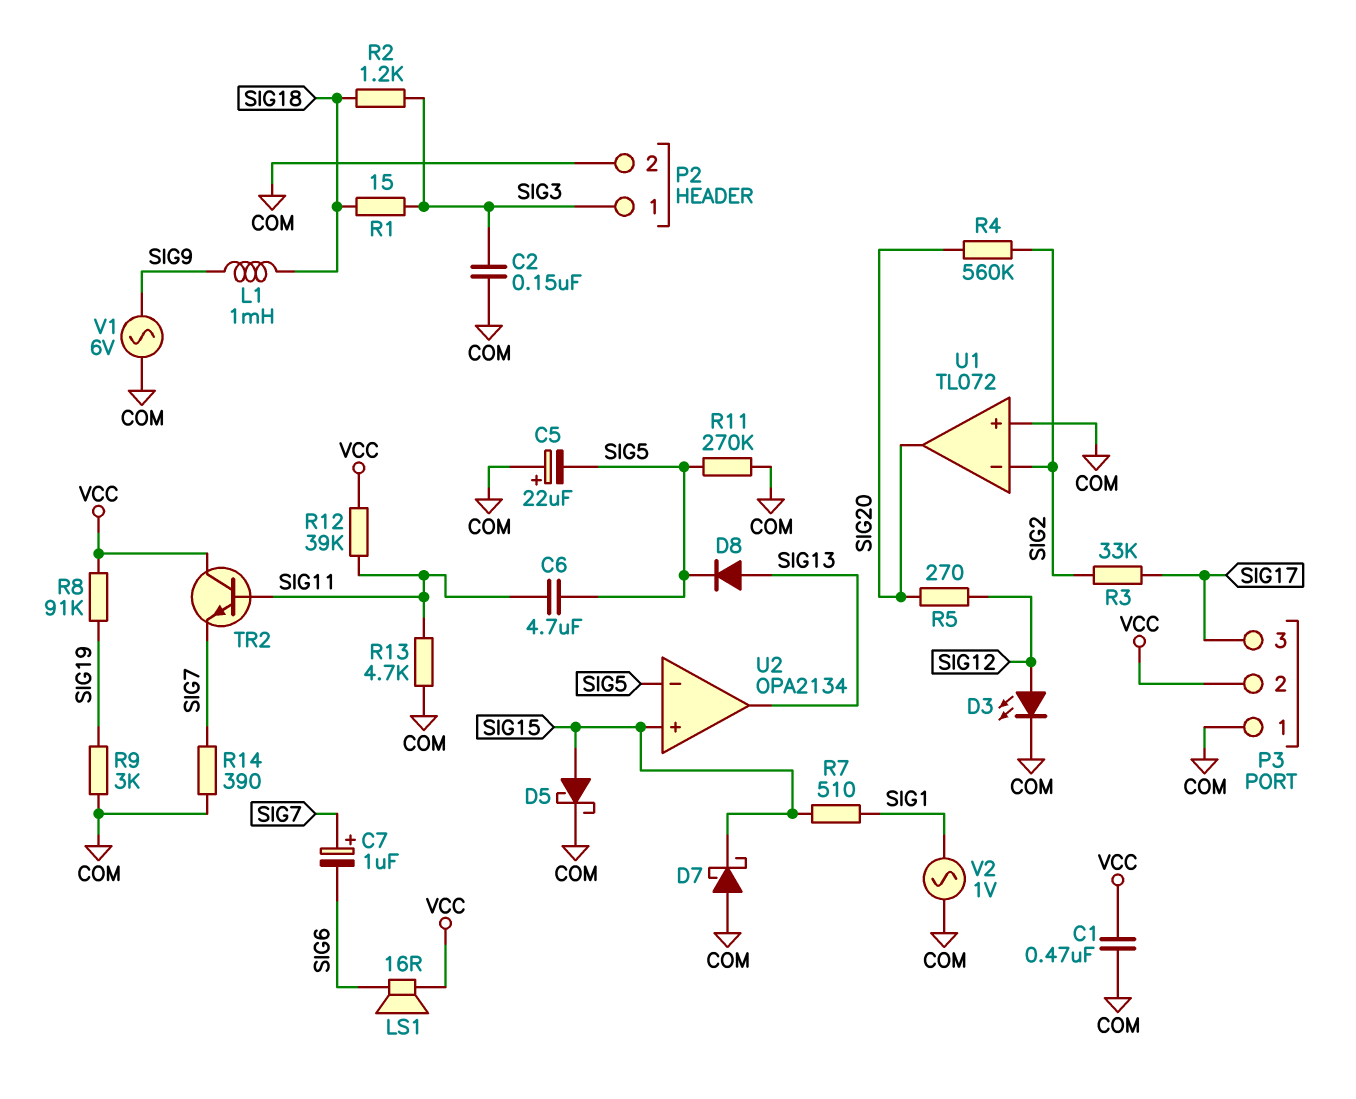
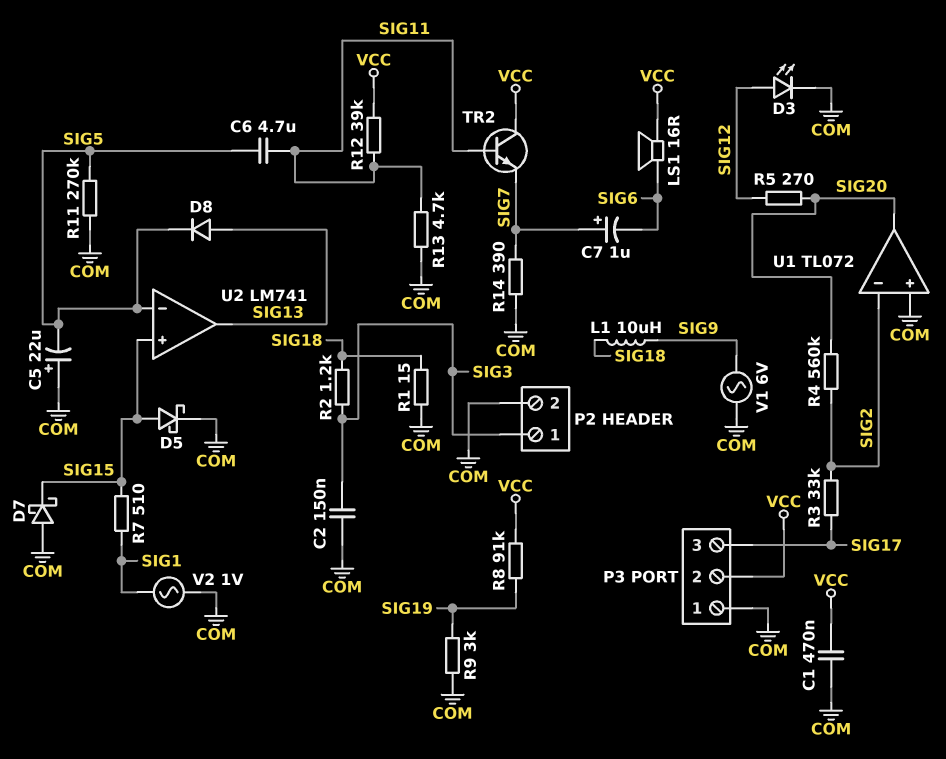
L1: 1mH (SIG9, SIG18) -> 10uH (SIG9, SIG18)
R1: 15 (SIG3, SIG18) -> 15 (COM, SIG18)
U2: OPA2134 -> LM741

